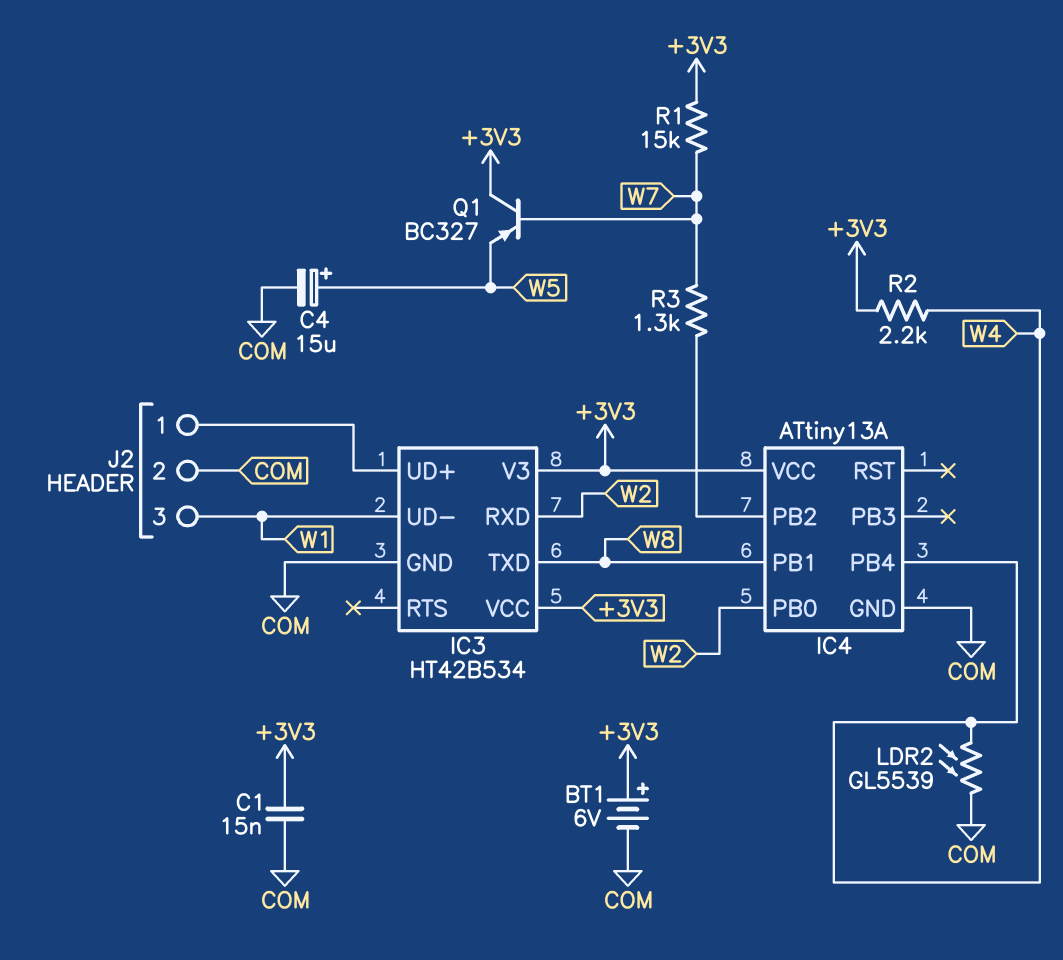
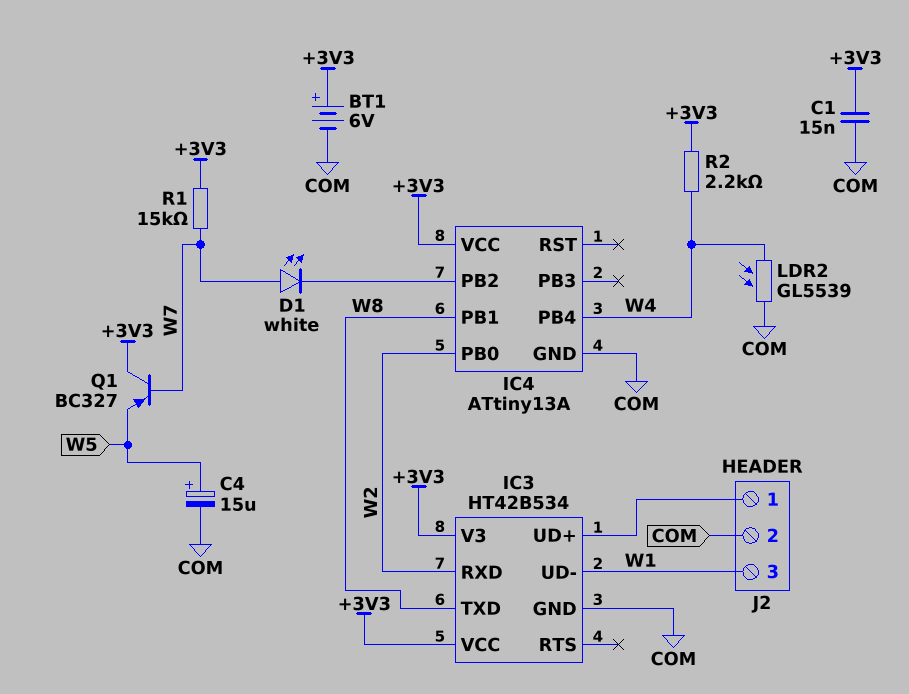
D1: none -> LED white (A W7, K IC4/PB2)
R3: 1.3k (IC4/PB2, W7) -> none

